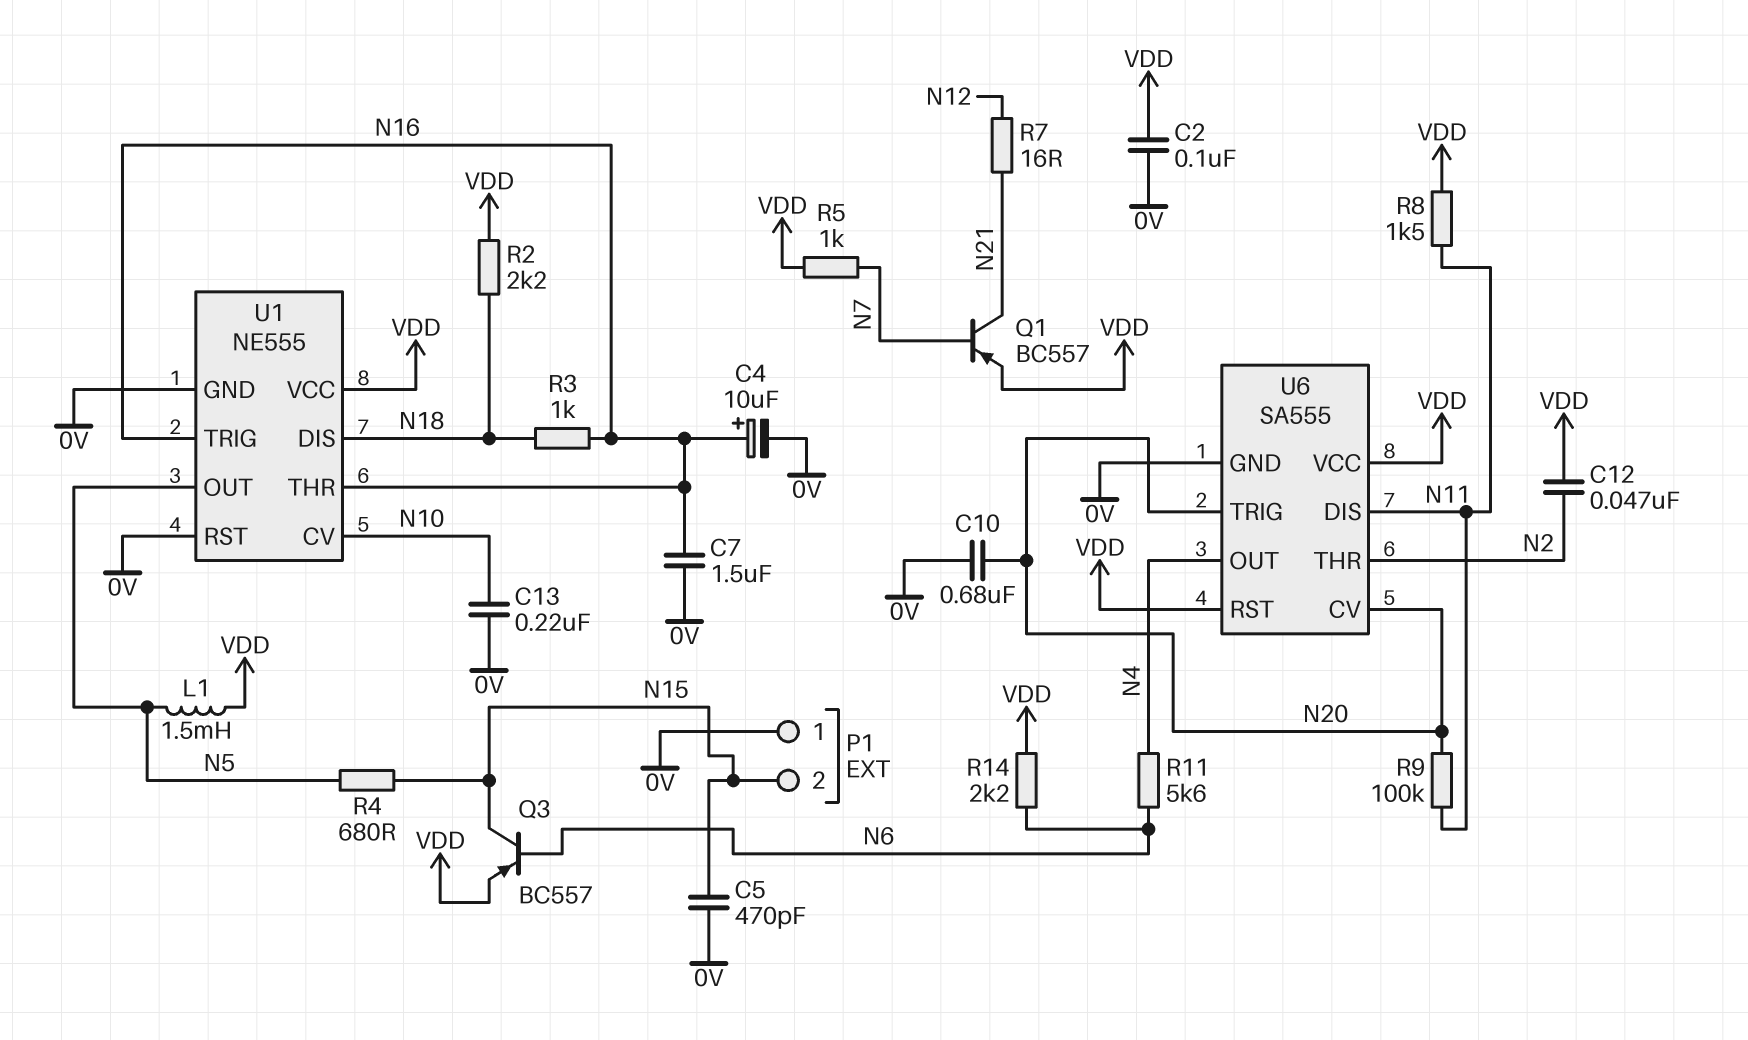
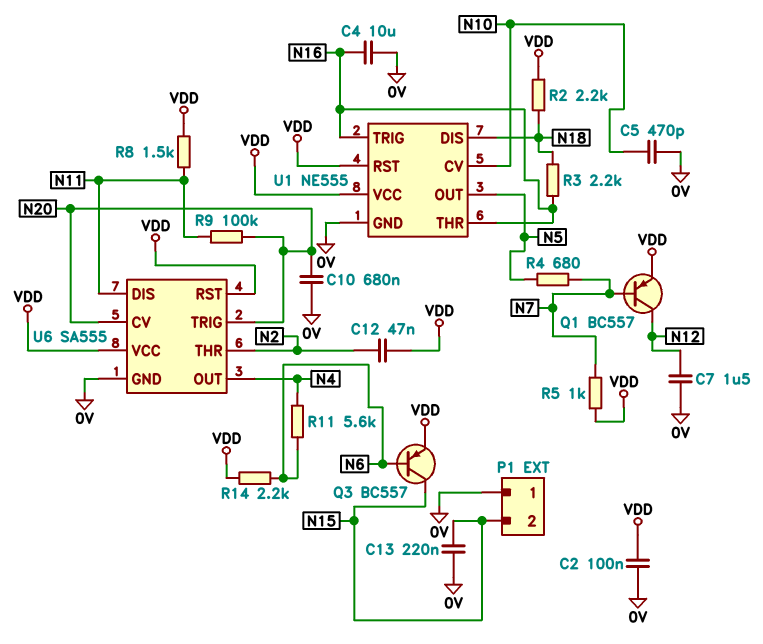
C4: 10uF (plus N16, minus 0V) -> 10uF (0V, N16)
C5: 470pF (0V, N15) -> 470pF (0V, N10)
C7: 1.5uF (0V, N16) -> 1.5uF (0V, N12)
C13: 220nF (0V, N10) -> 220nF (0V, N15)
L1: 1.5mH (N5, VDD) -> none
Q1: PNP BC557 (B N7, C N21, E VDD) -> PNP BC557 (B N7, C N12, E VDD)
R3: 1k (N16, N18) -> 2.2k (N16, N18)
R4: 680 (N5, N15) -> 680 (N5, N7)
R7: 16 (N12, N21) -> none
U1 pin RST: 0V -> VDD

